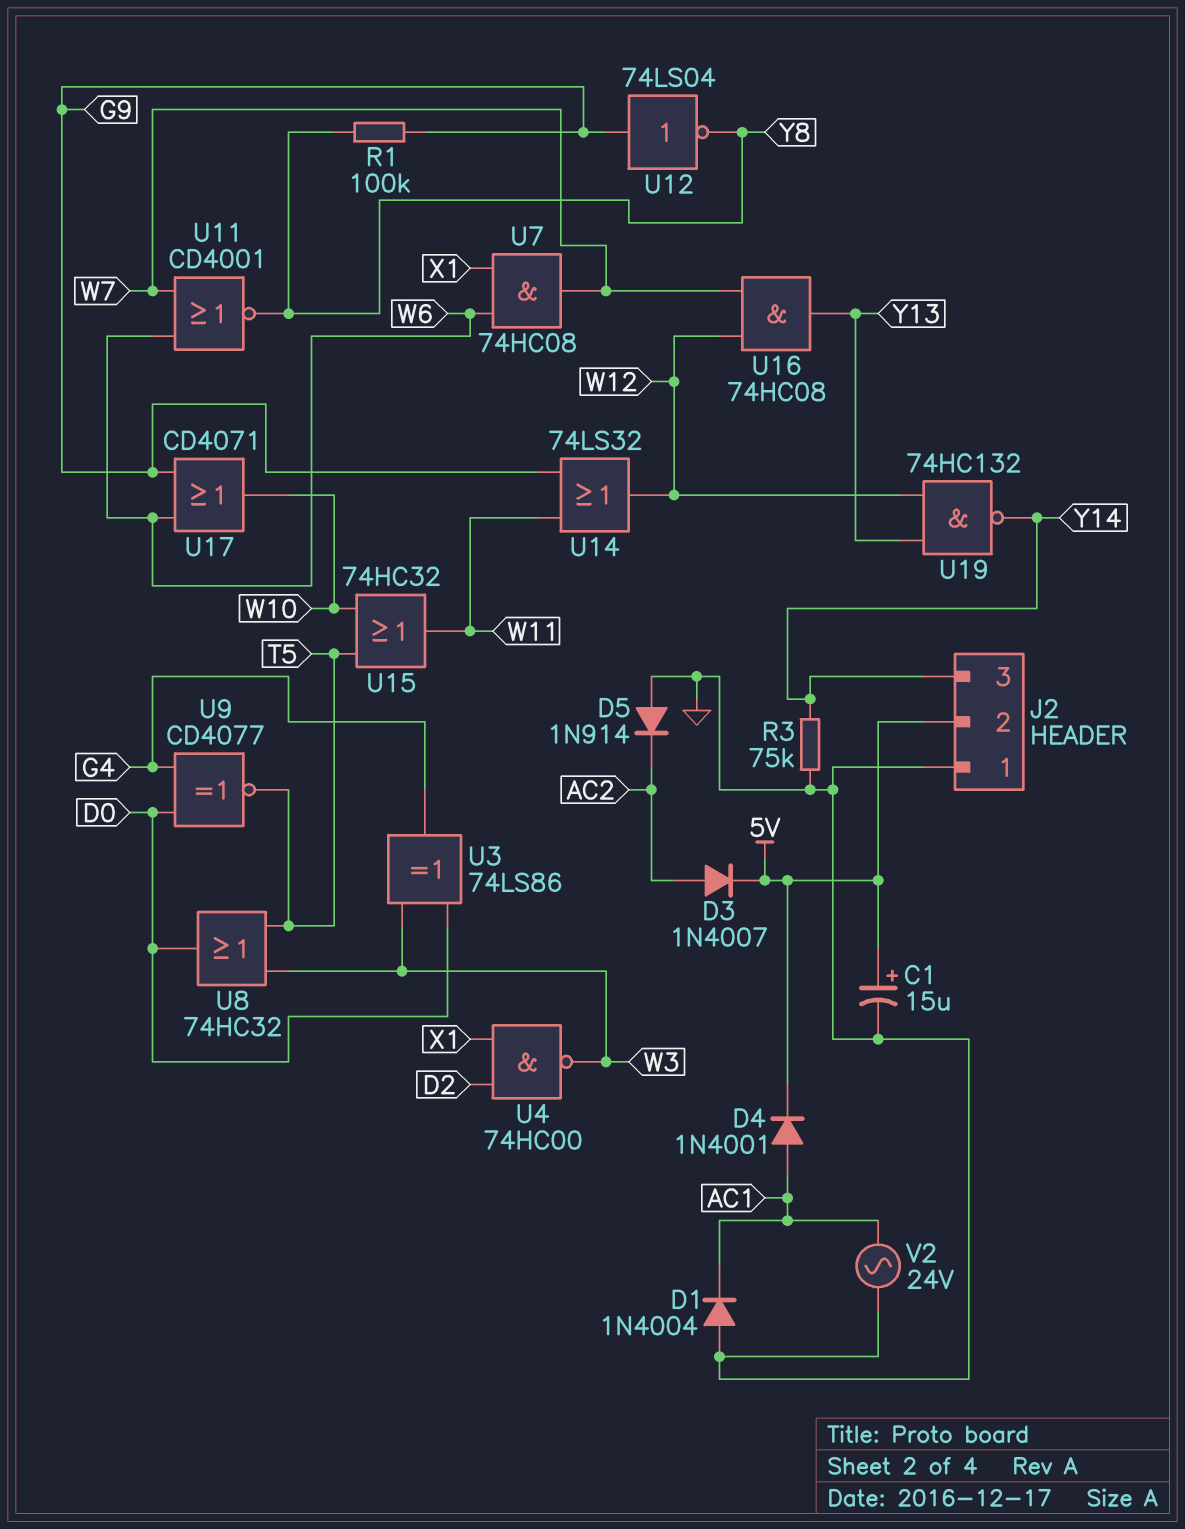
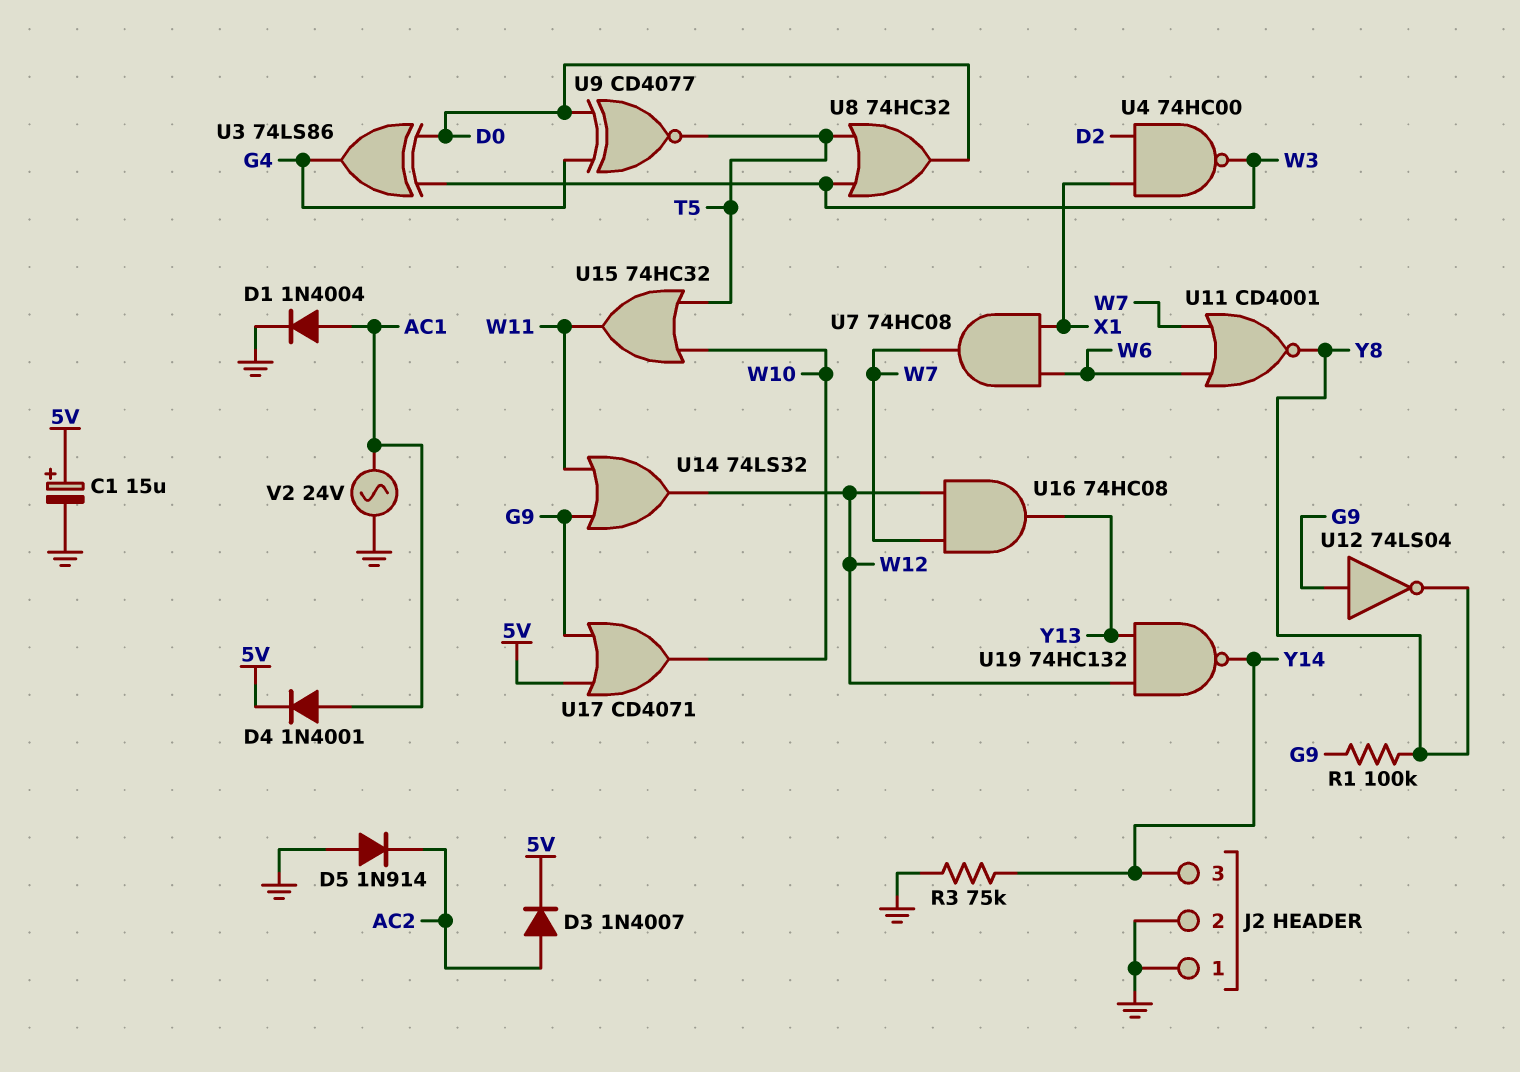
D1: diode 1N4004 (A GND, K AC1) -> diode 1N4004 (A AC1, K GND)
J2 pin 2: 5V -> GND
U17: OR CD4071 (in G9, in W6, out W10) -> OR CD4071 (in 5V, in G9, out W10)

